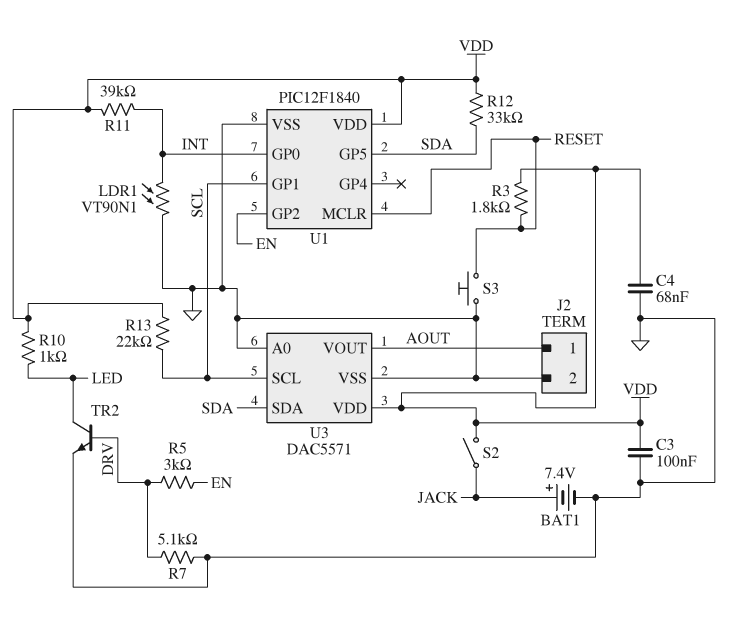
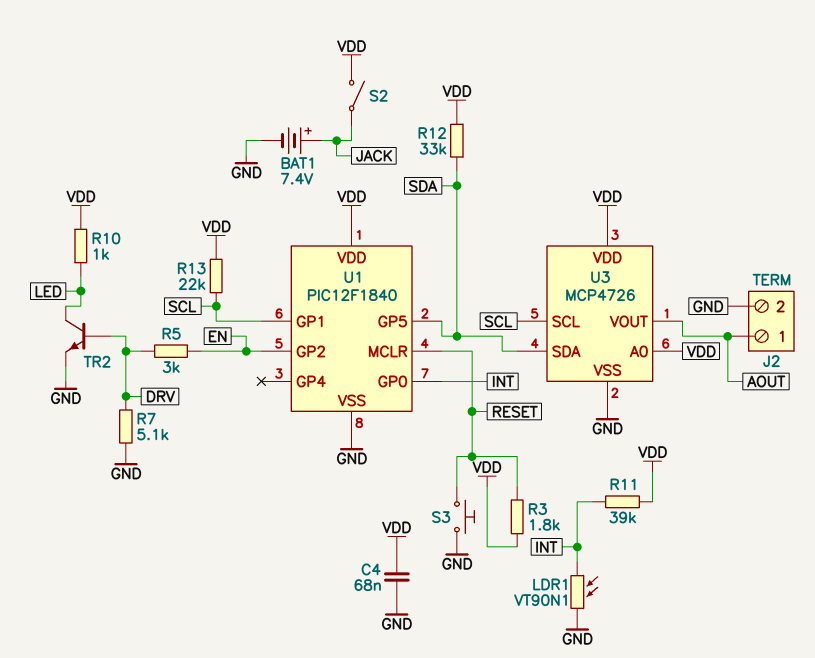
C3: 100nF (GND, VDD) -> none
U3: DAC5571 -> MCP4726
U3 pin A0: GND -> VDD

